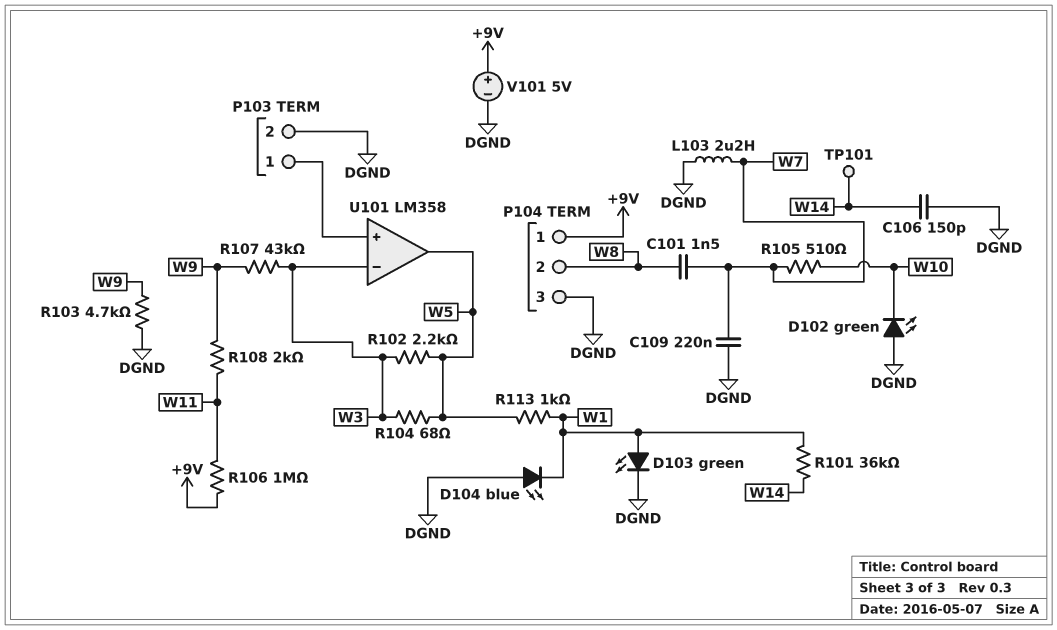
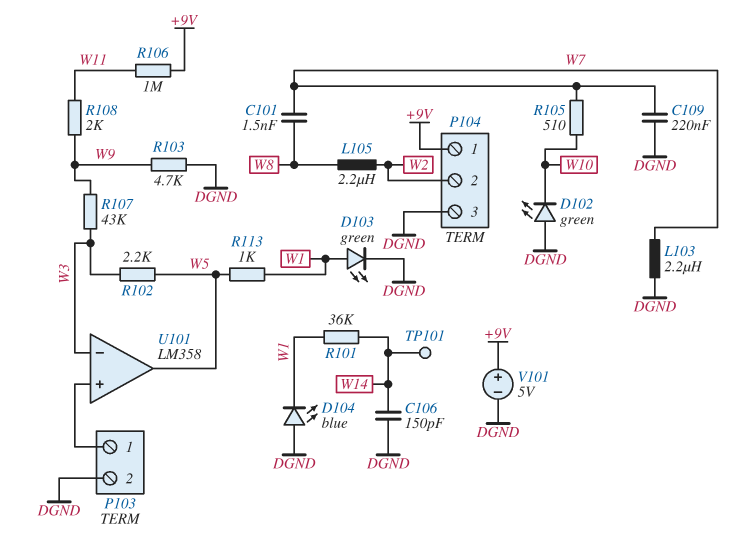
L105: none -> 2.2uH (W2, W8)
P104 pin 2: W8 -> W2
R104: 68 (W3, W5) -> none

